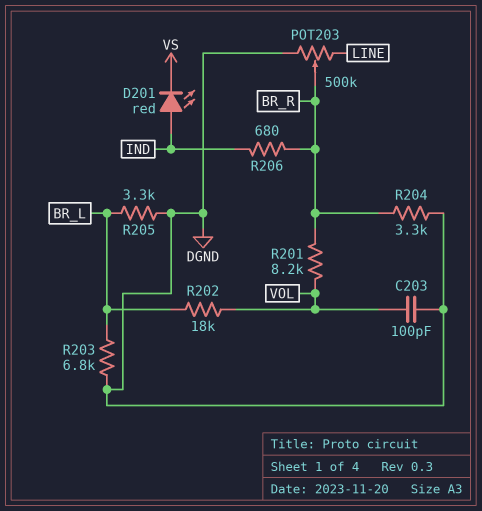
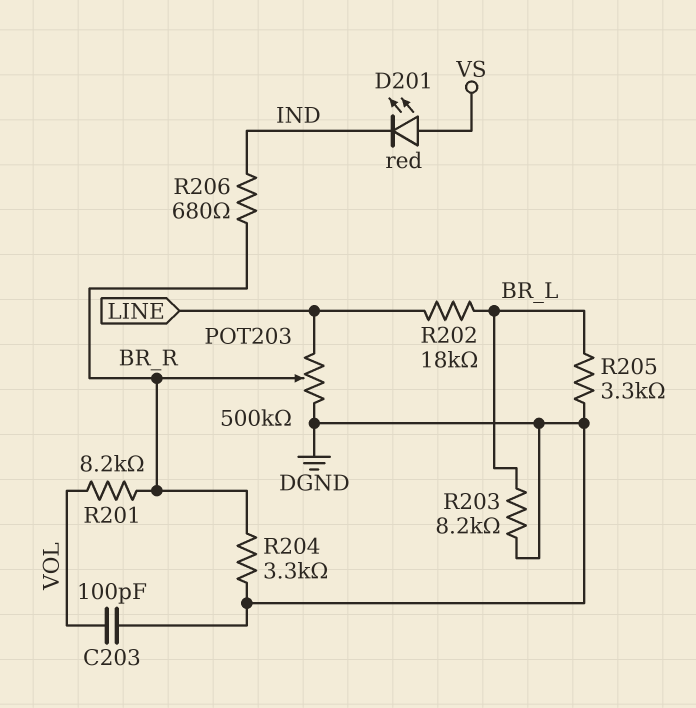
D201: LED red (A IND, K VS) -> LED red (A VS, K IND)
R202: 18k (BR_L, VOL) -> 18k (BR_L, LINE)
R203: 6.8k (BR_L, DGND) -> 8.2k (BR_L, DGND)

